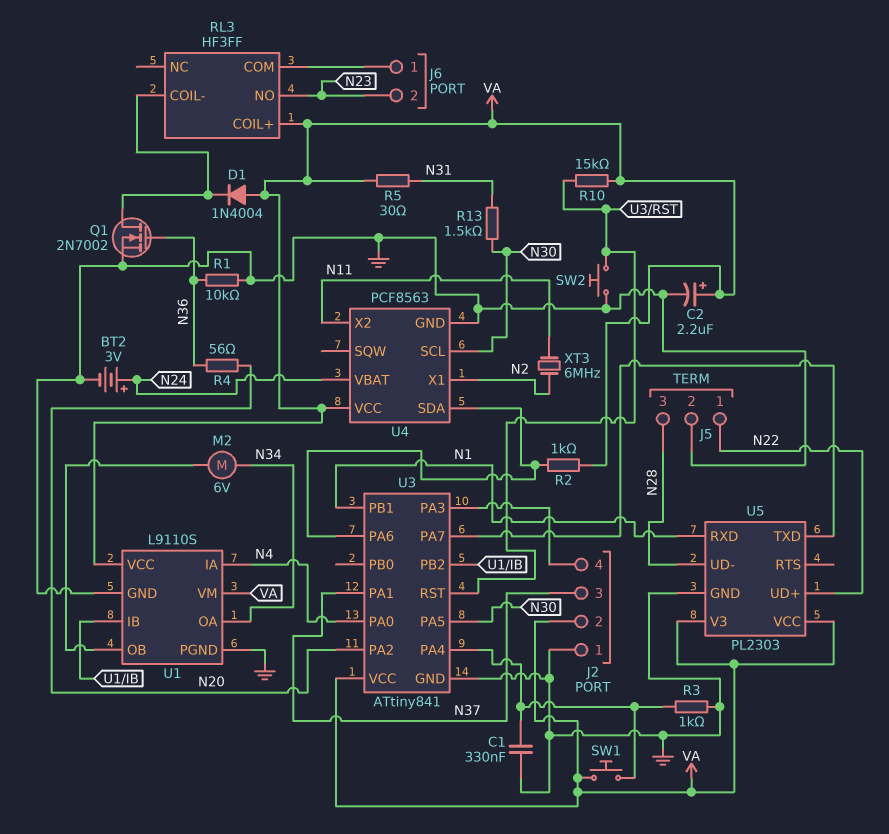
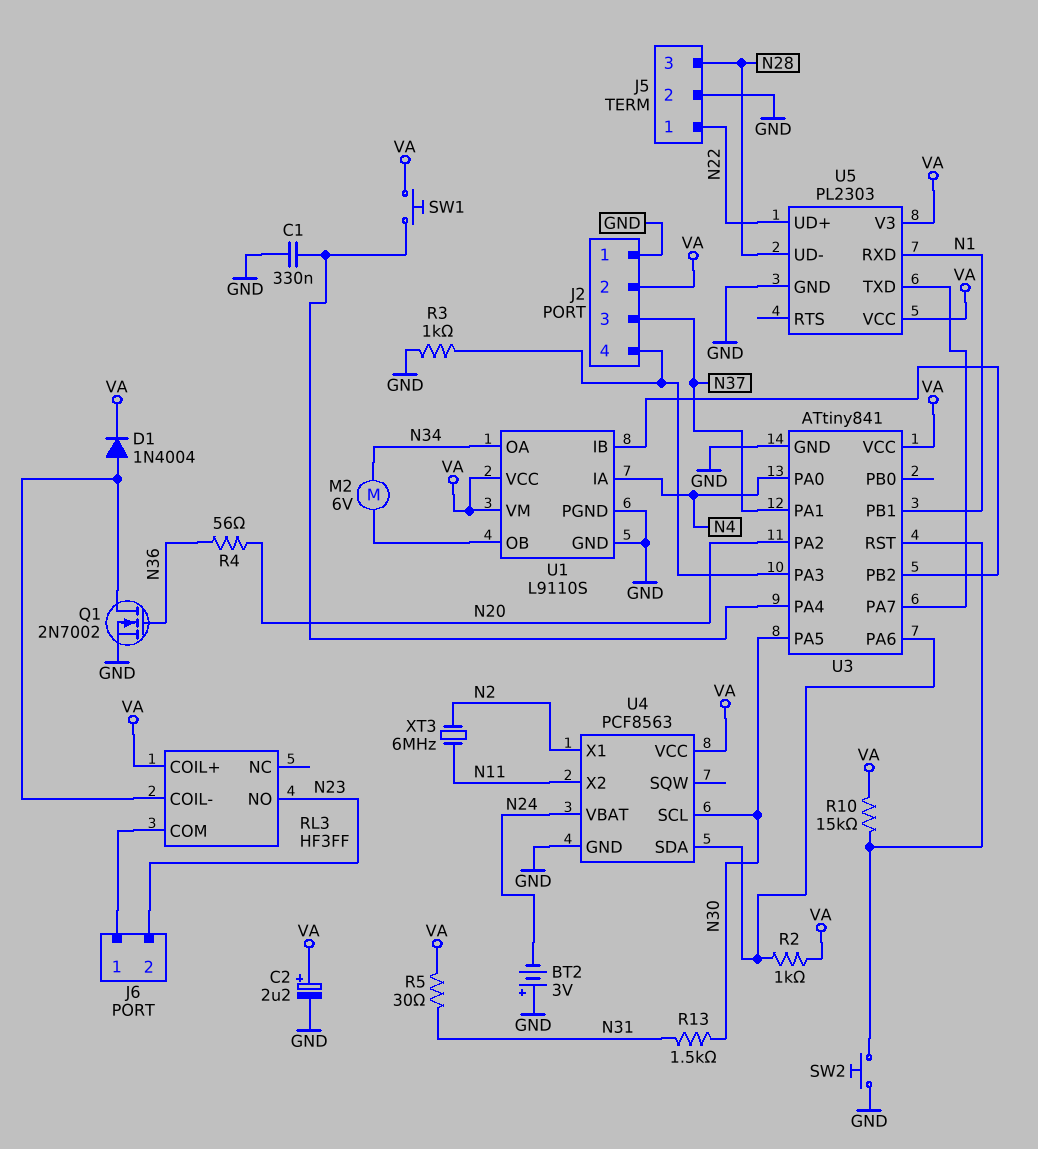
BT2: 3V (plus N24, minus GND) -> 3V (plus GND, minus N24)
D1: diode 1N4004 (A VA, K RL3/COIL-) -> diode 1N4004 (A RL3/COIL-, K VA)
R1: 10k (GND, N36) -> none
R3: 1k (GND, U3/PA4) -> 1k (GND, J2/4)

